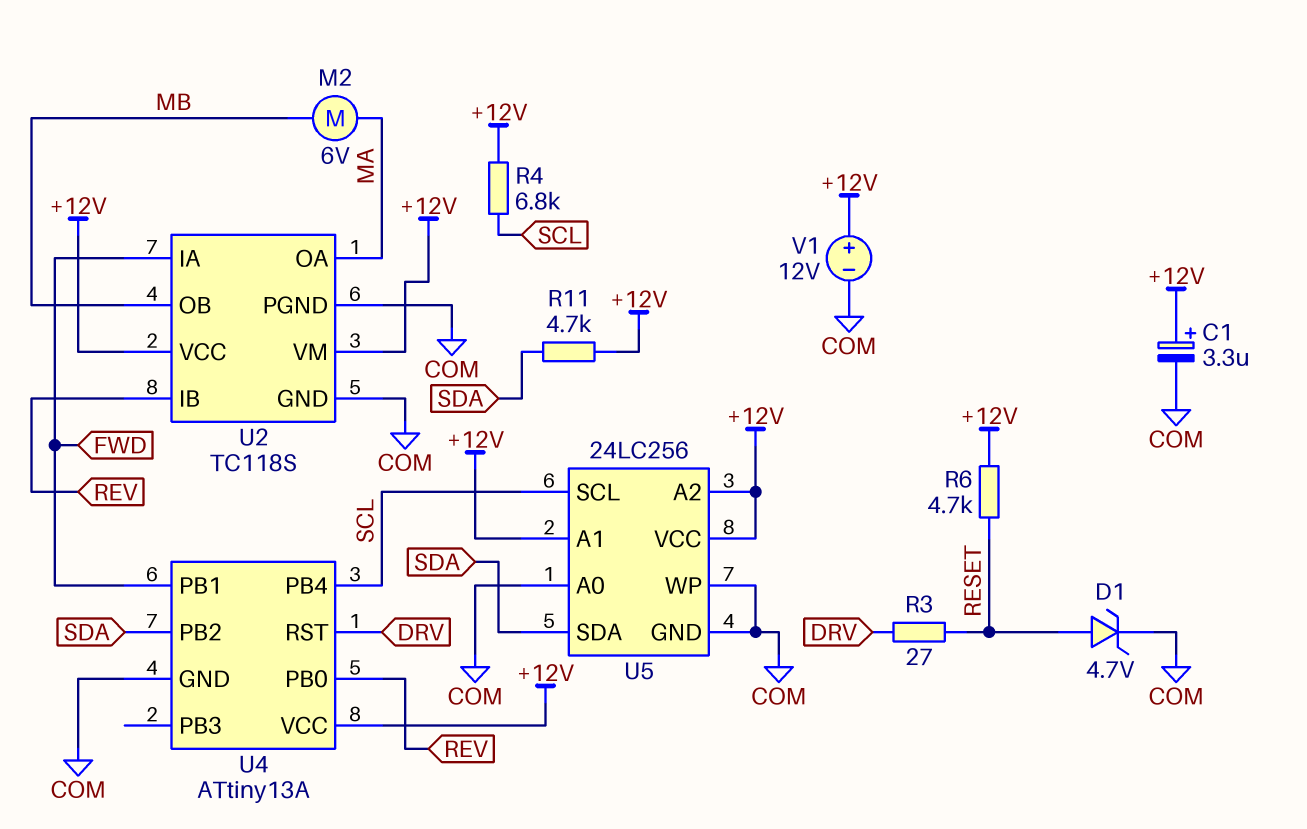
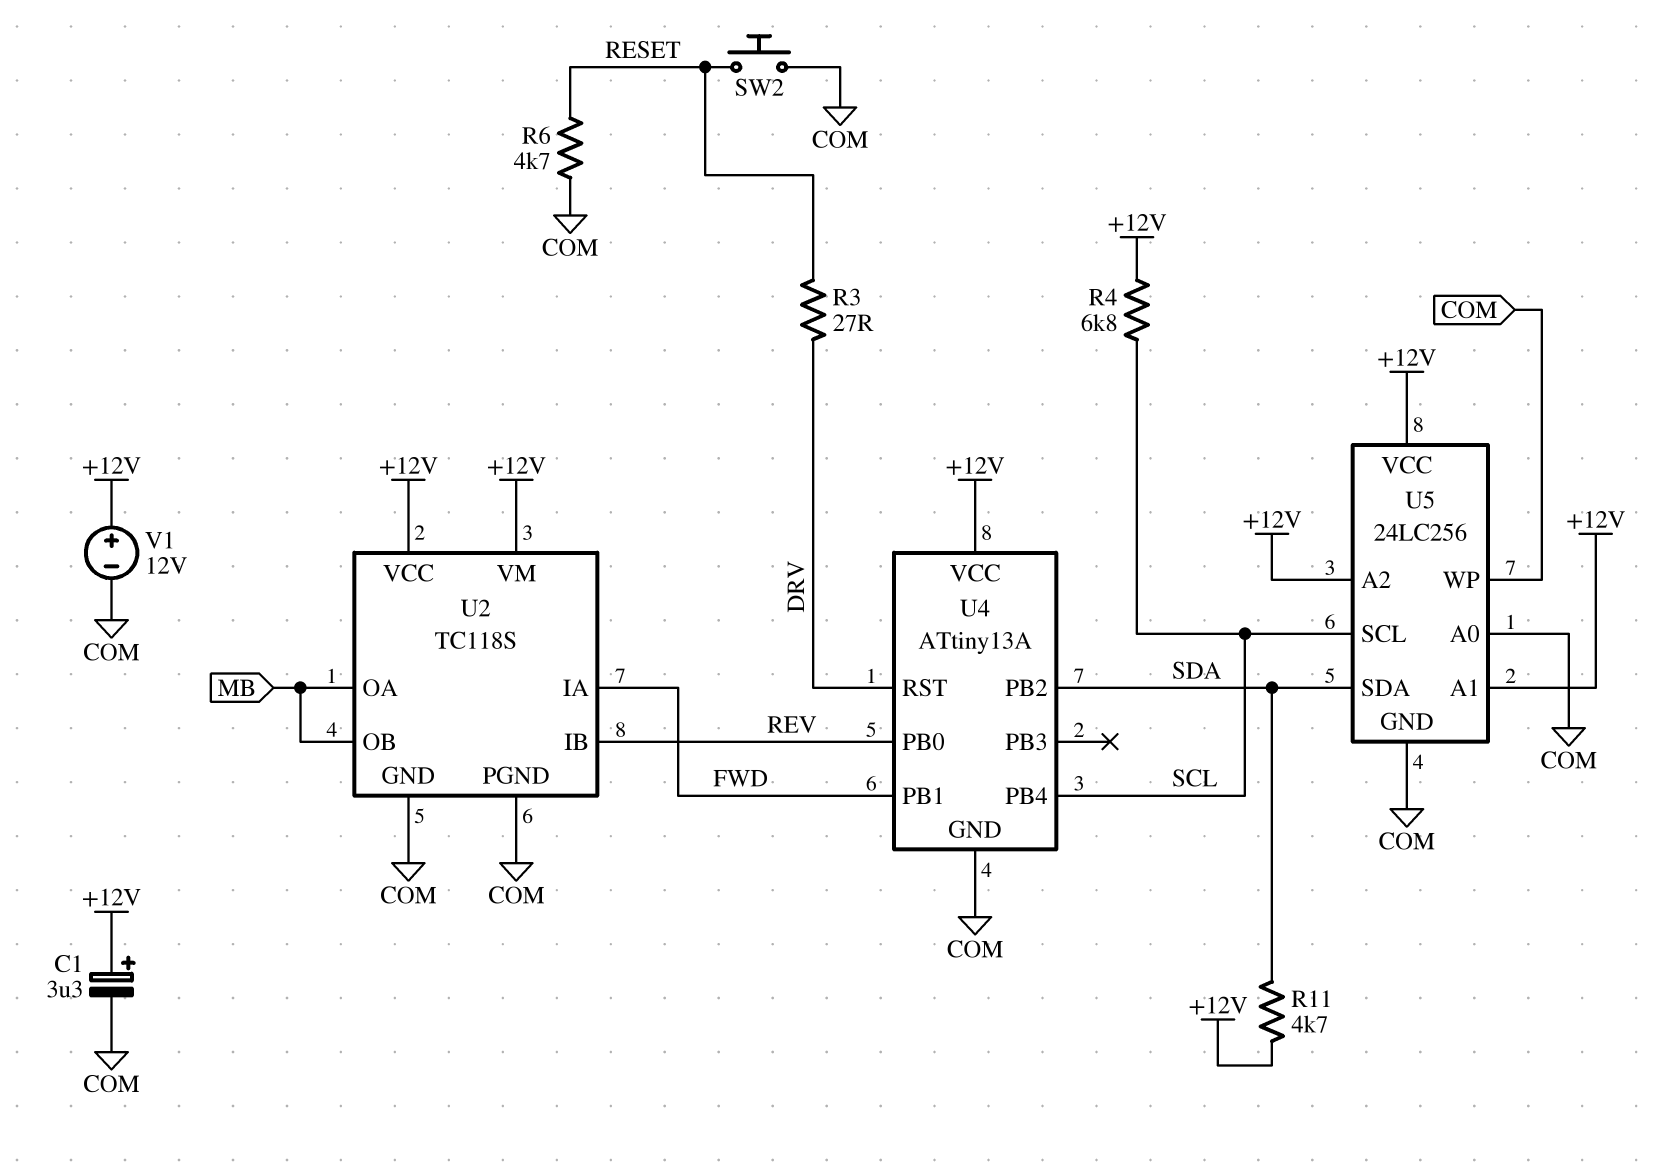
D1: zener 4.7V (A RESET, K COM) -> none
M2: motor 6V (MA, MB) -> none
R6: 4.7k (+12V, RESET) -> 4.7k (COM, RESET)
SW2: none -> button (COM, RESET)
U2 pin OA: MA -> MB

